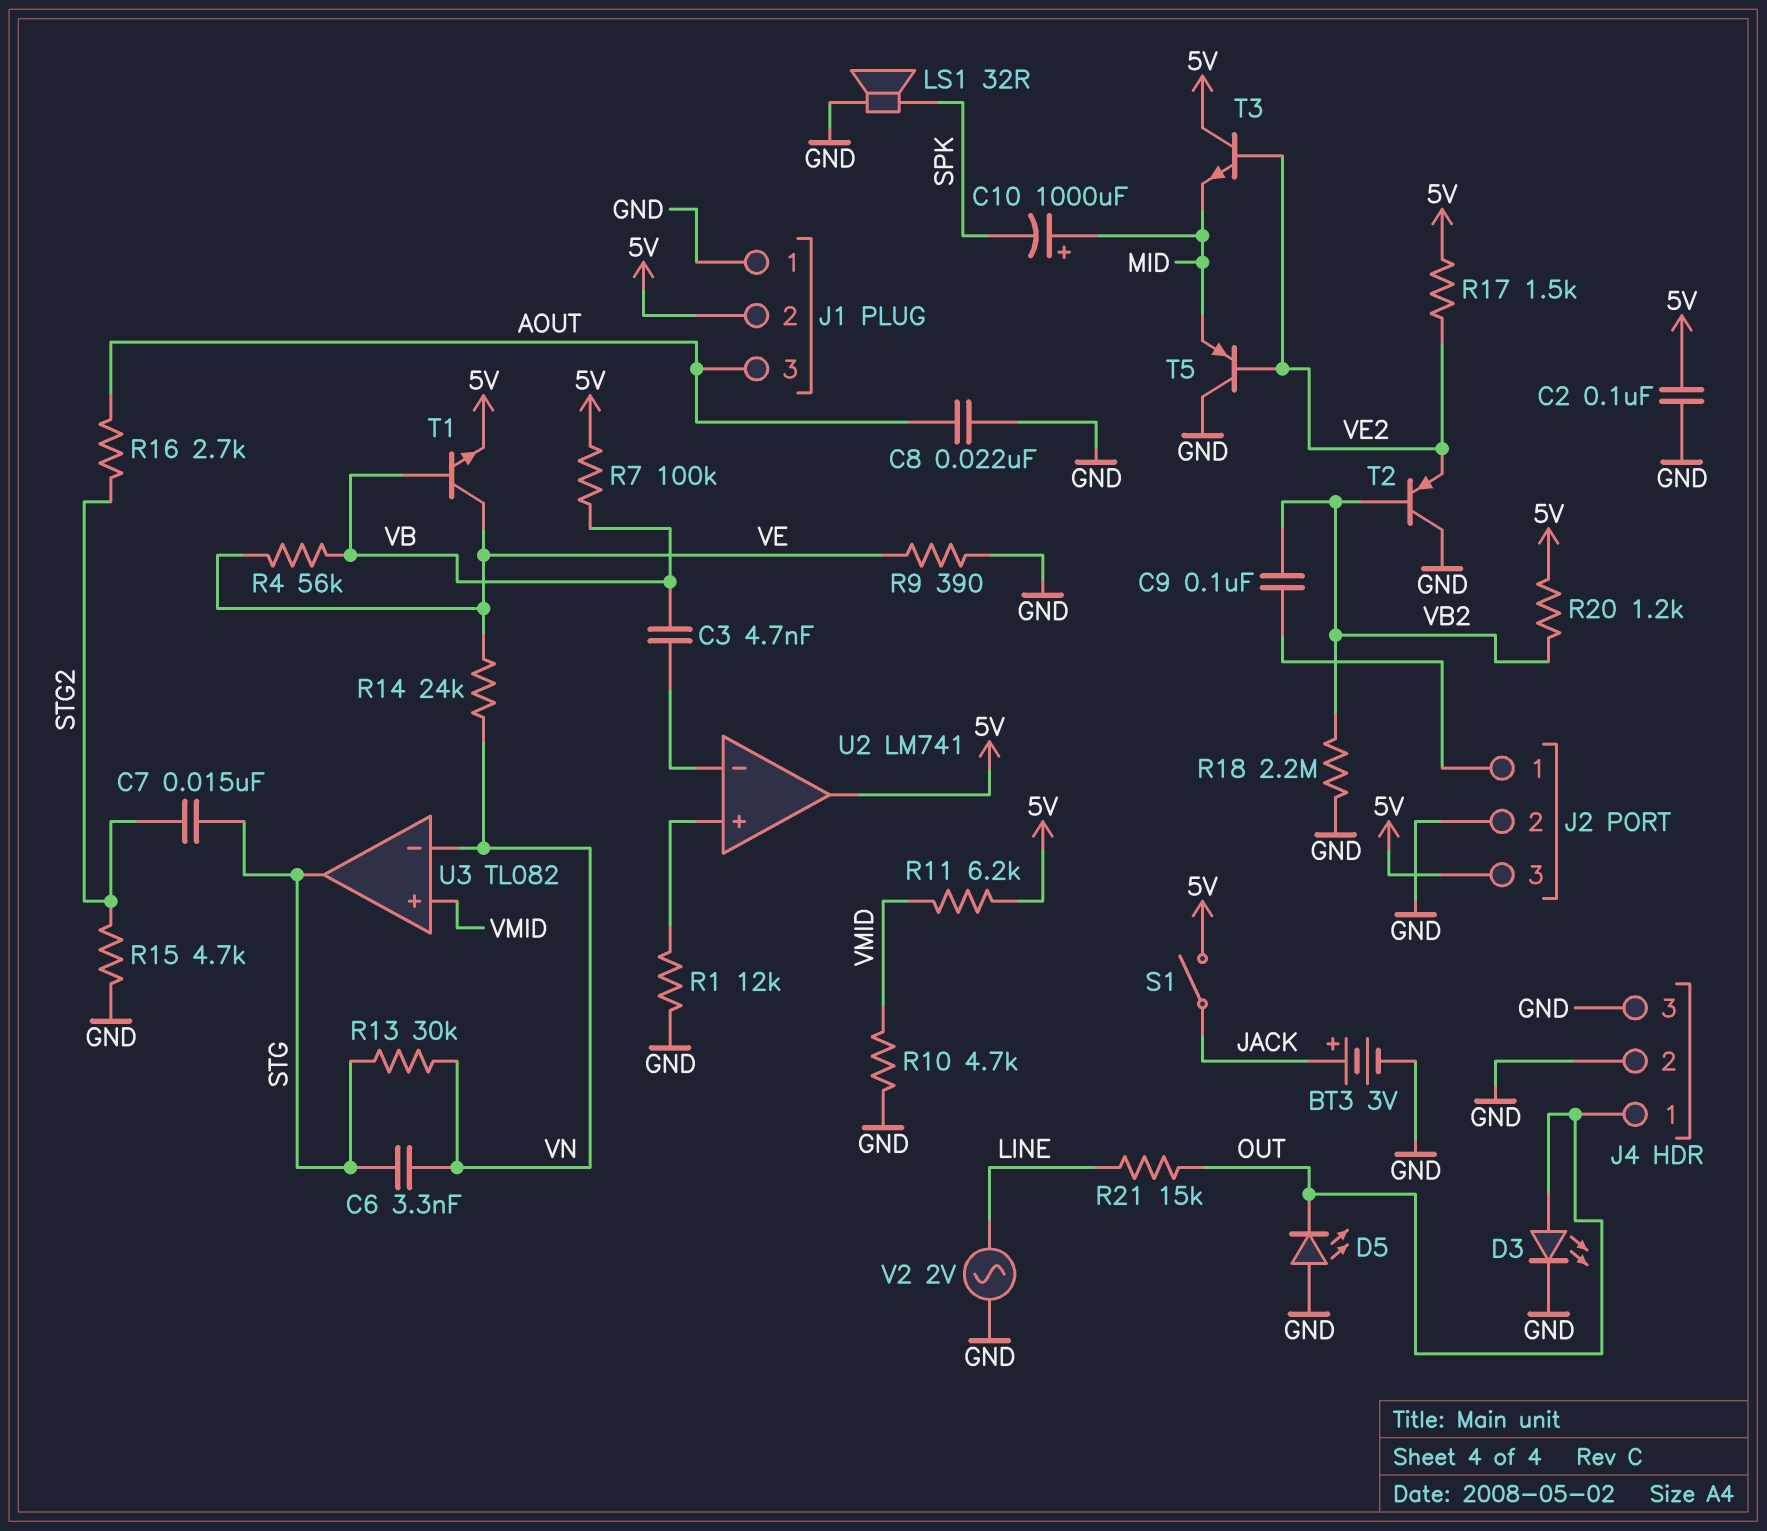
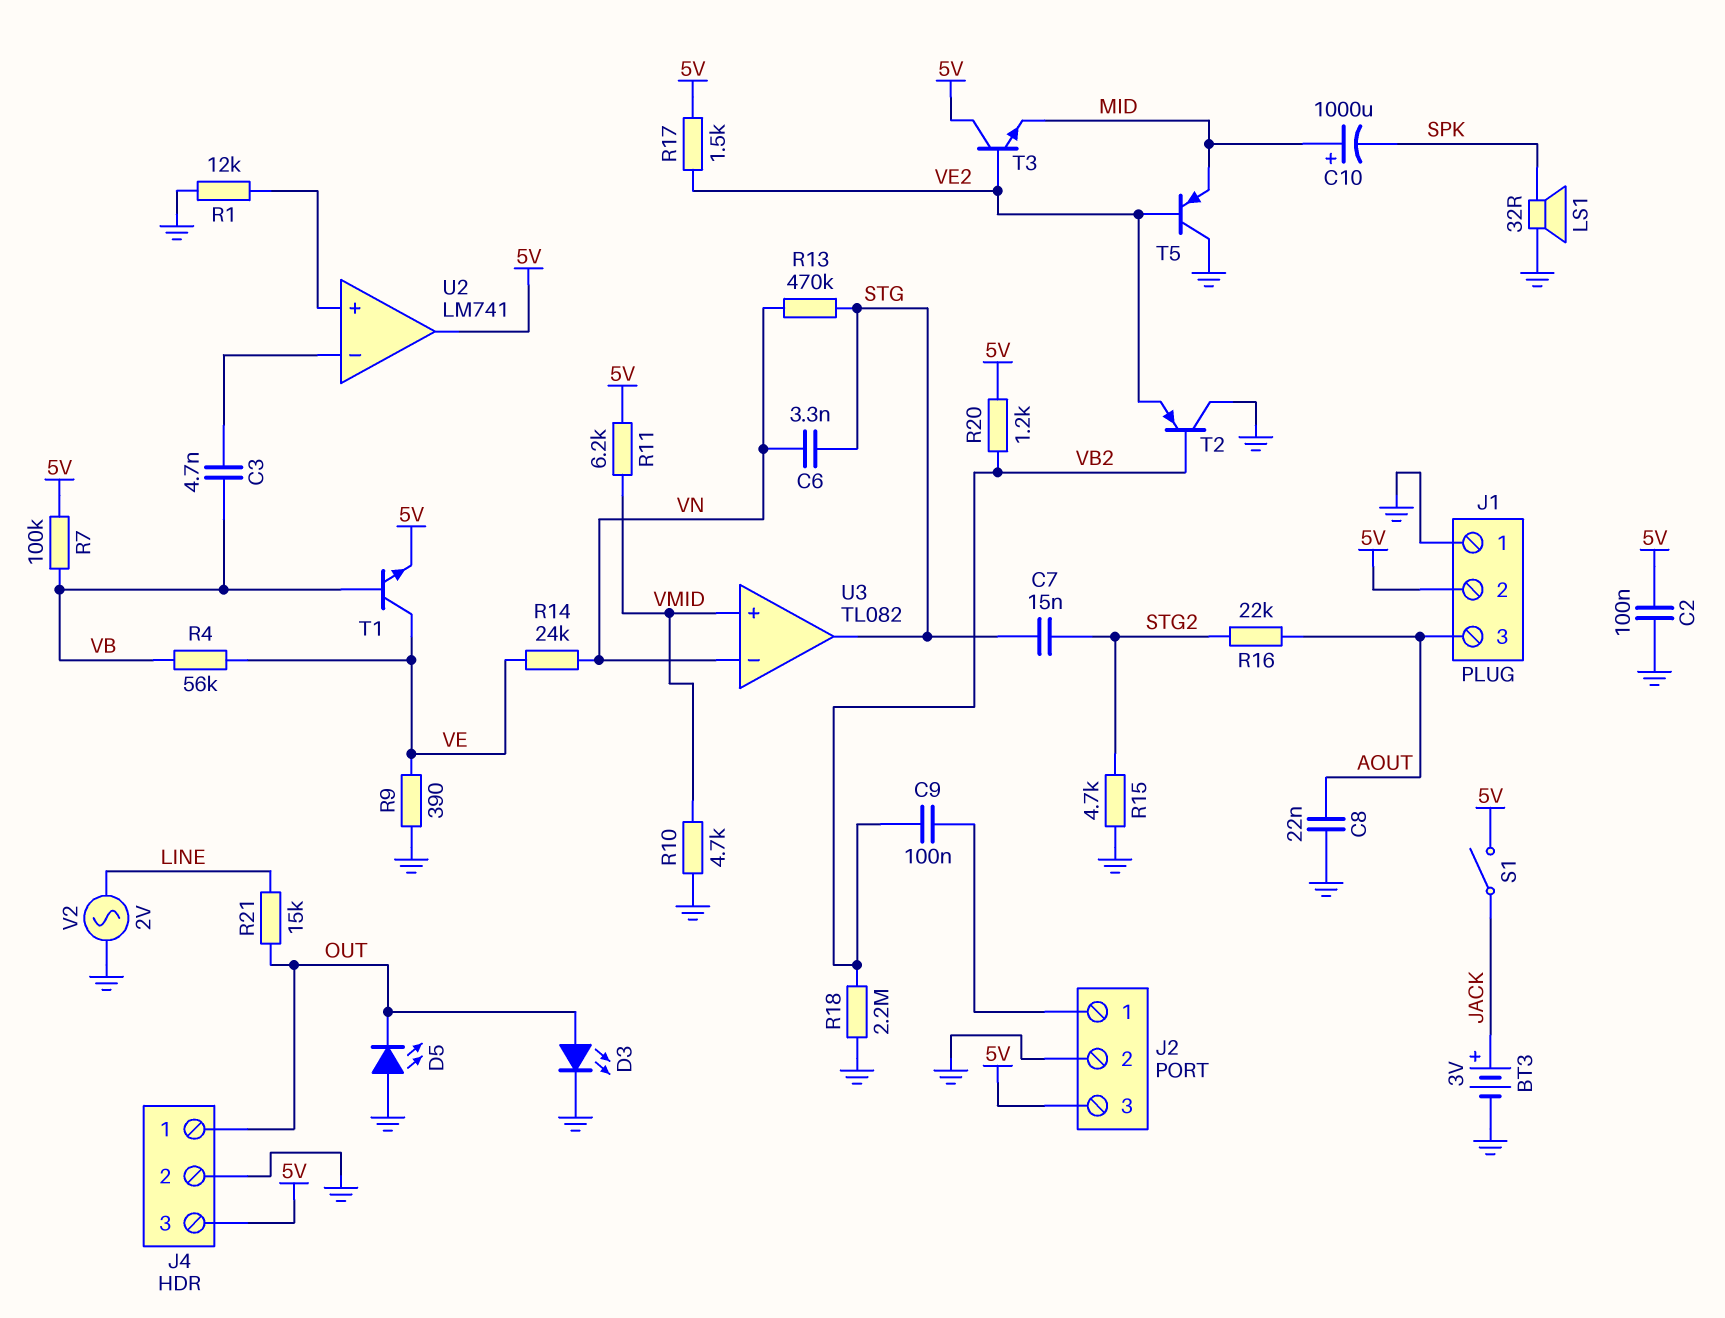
J4 pin 3: GND -> 5V
R13: 30k (STG, VN) -> 470k (STG, VN)
R16: 2.7k (AOUT, STG2) -> 22k (AOUT, STG2)

